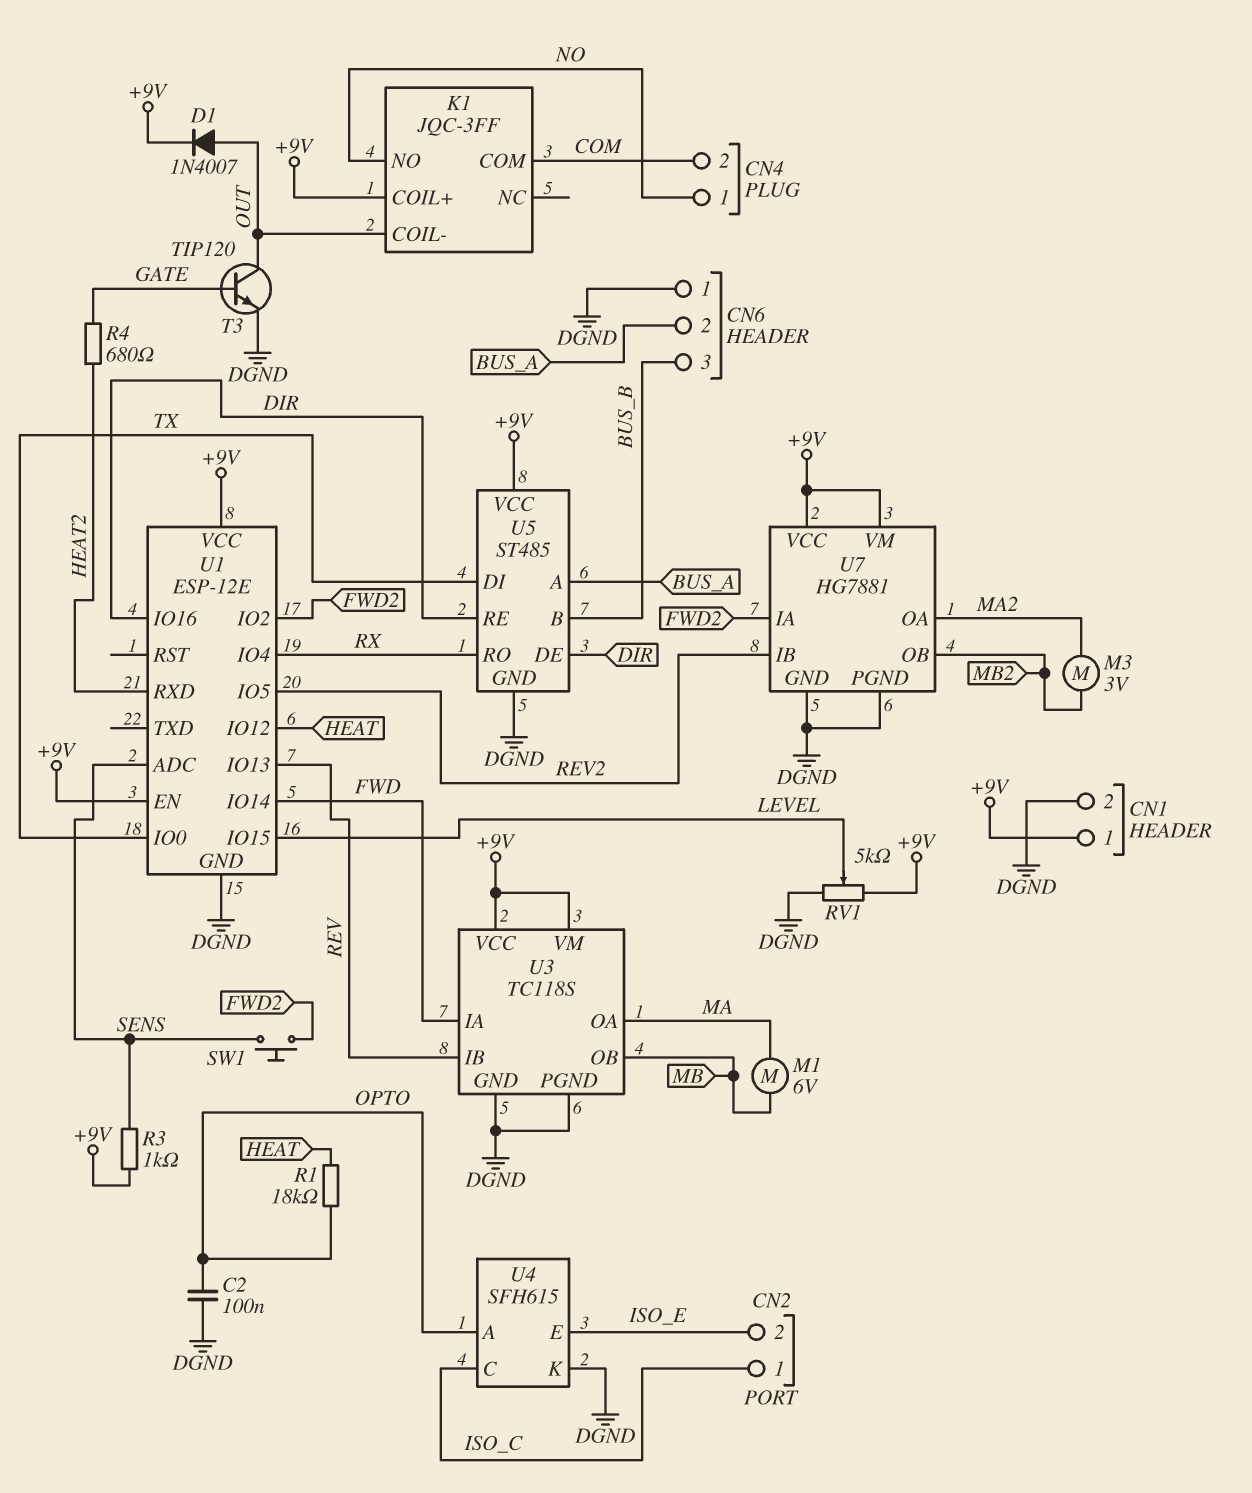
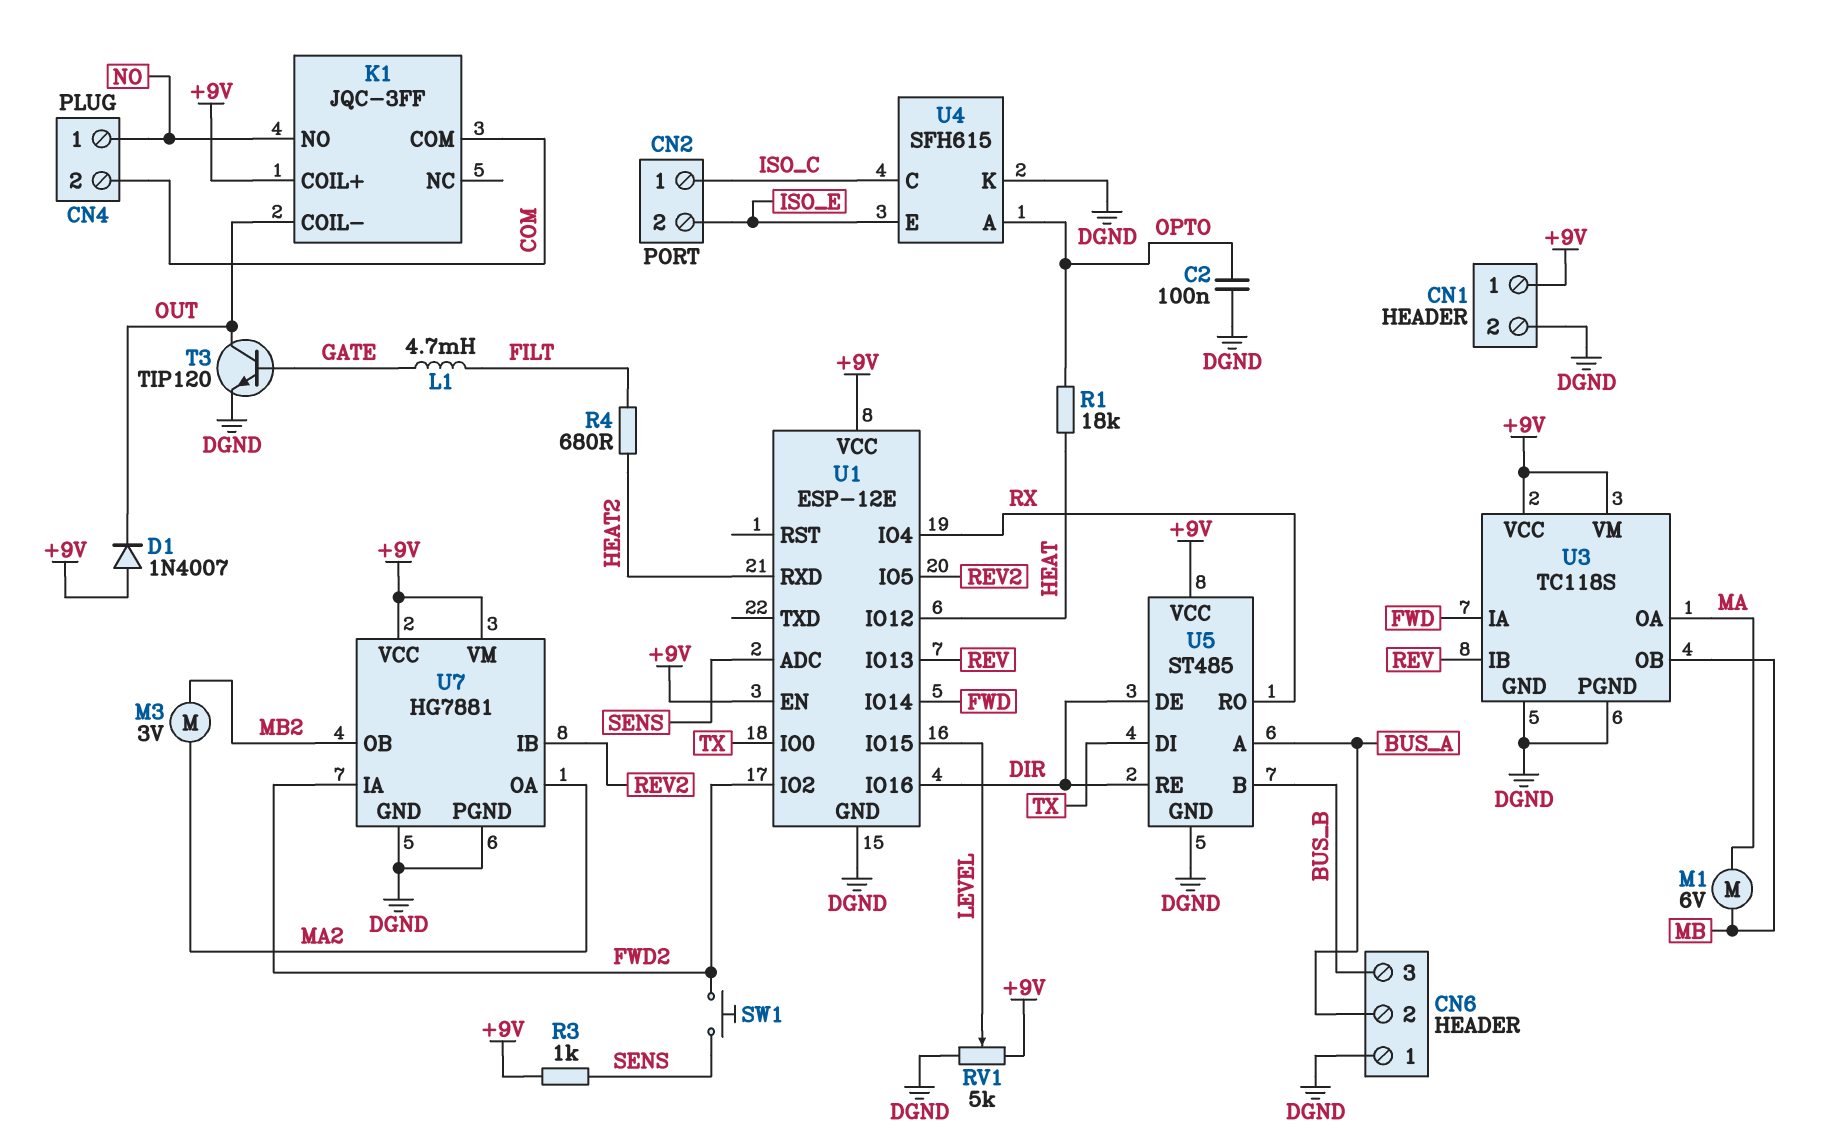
D1: diode 1N4007 (A OUT, K +9V) -> diode 1N4007 (A +9V, K OUT)
L1: none -> 4.7mH (FILT, GATE)
R4: 680 (GATE, HEAT2) -> 680 (FILT, HEAT2)

